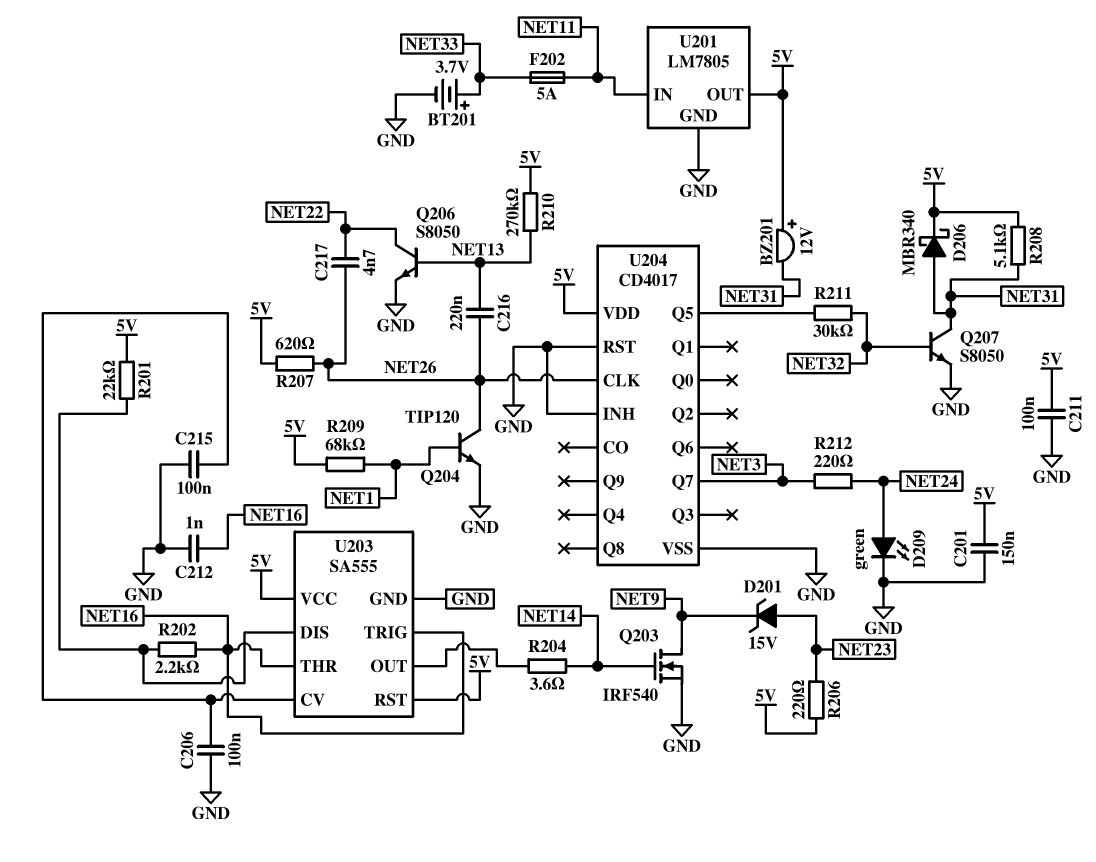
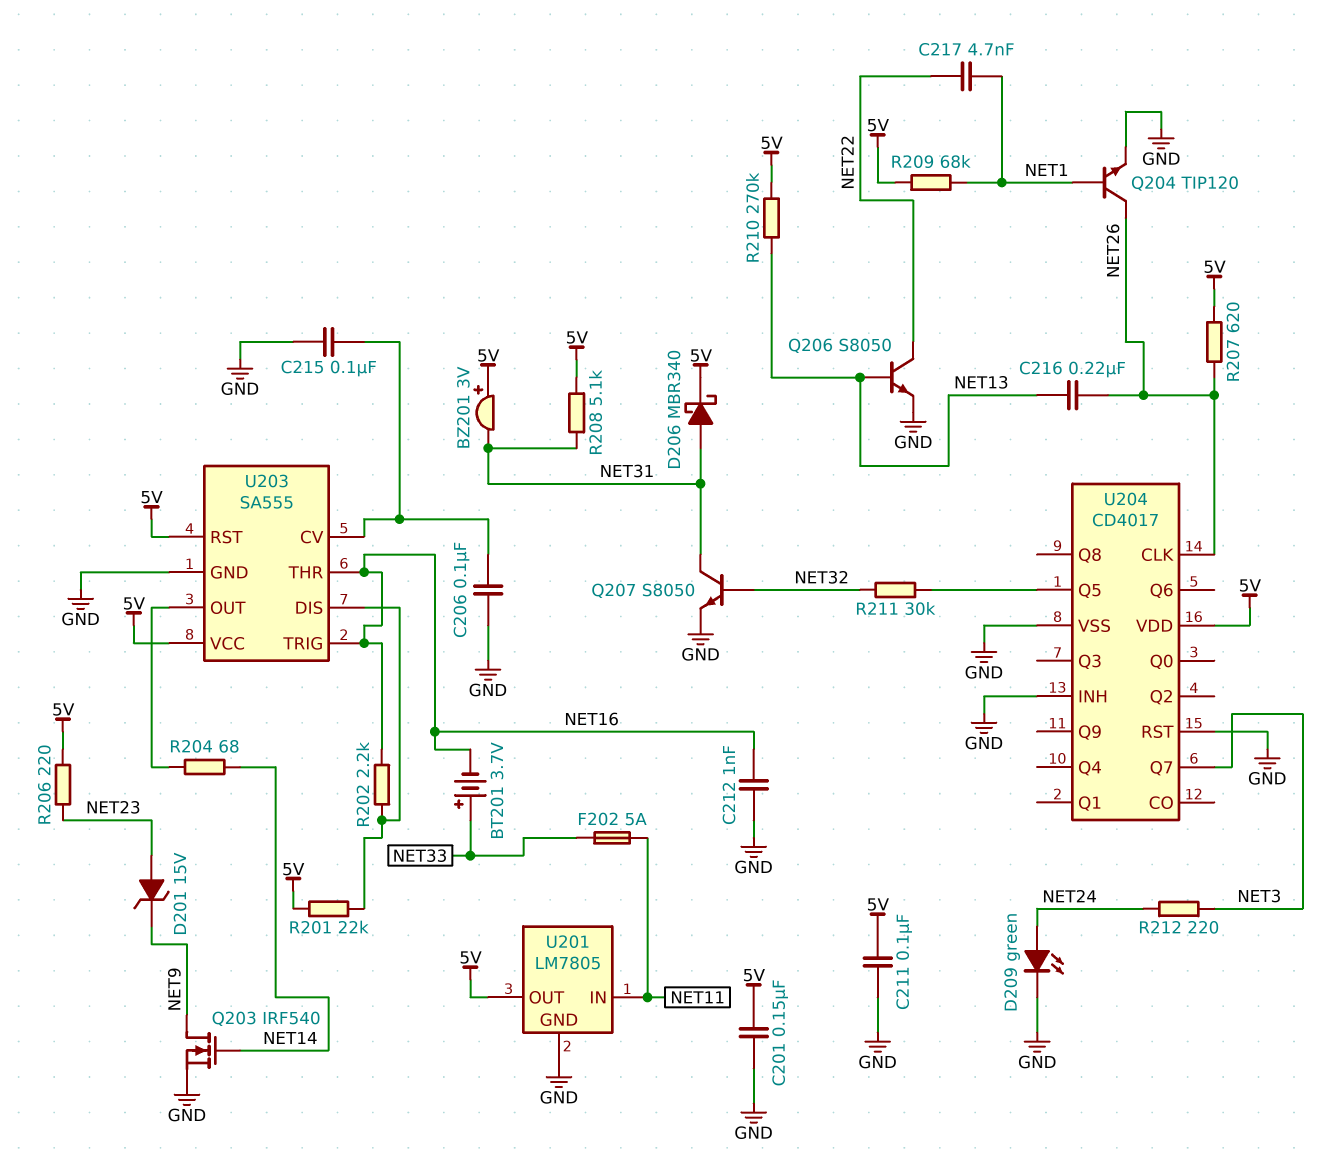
BT201: 3.7V (plus NET33, minus GND) -> 3.7V (plus NET33, minus NET16)
BZ201: buzzer 12V (plus 5V, minus NET31) -> buzzer 3V (plus 5V, minus NET31)
C217: 4.7nF (NET22, NET26) -> 4.7nF (NET1, NET22)
R204: 3.6 (NET14, U203/OUT) -> 68 (NET14, U203/OUT)

